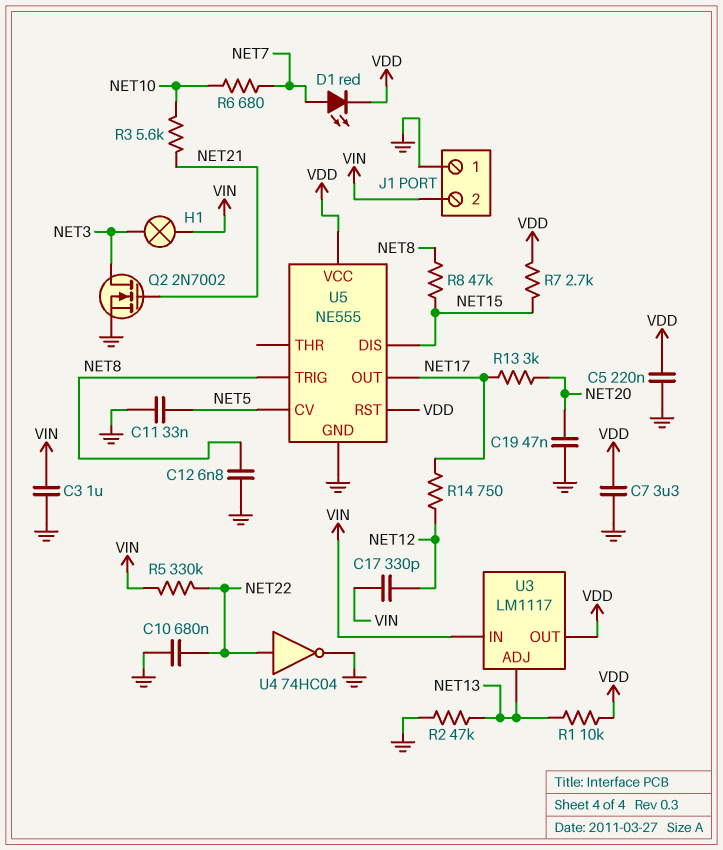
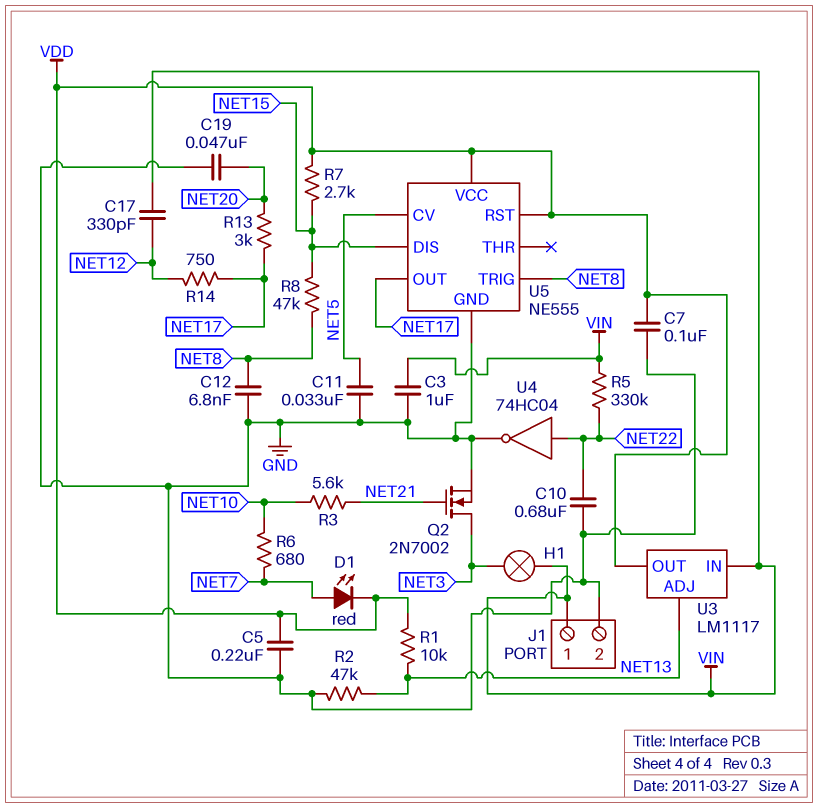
C7: 3.3uF (GND, VDD) -> 100nF (GND, VDD)
J1 pin 1: GND -> VIN
J1 pin 2: VIN -> GND

